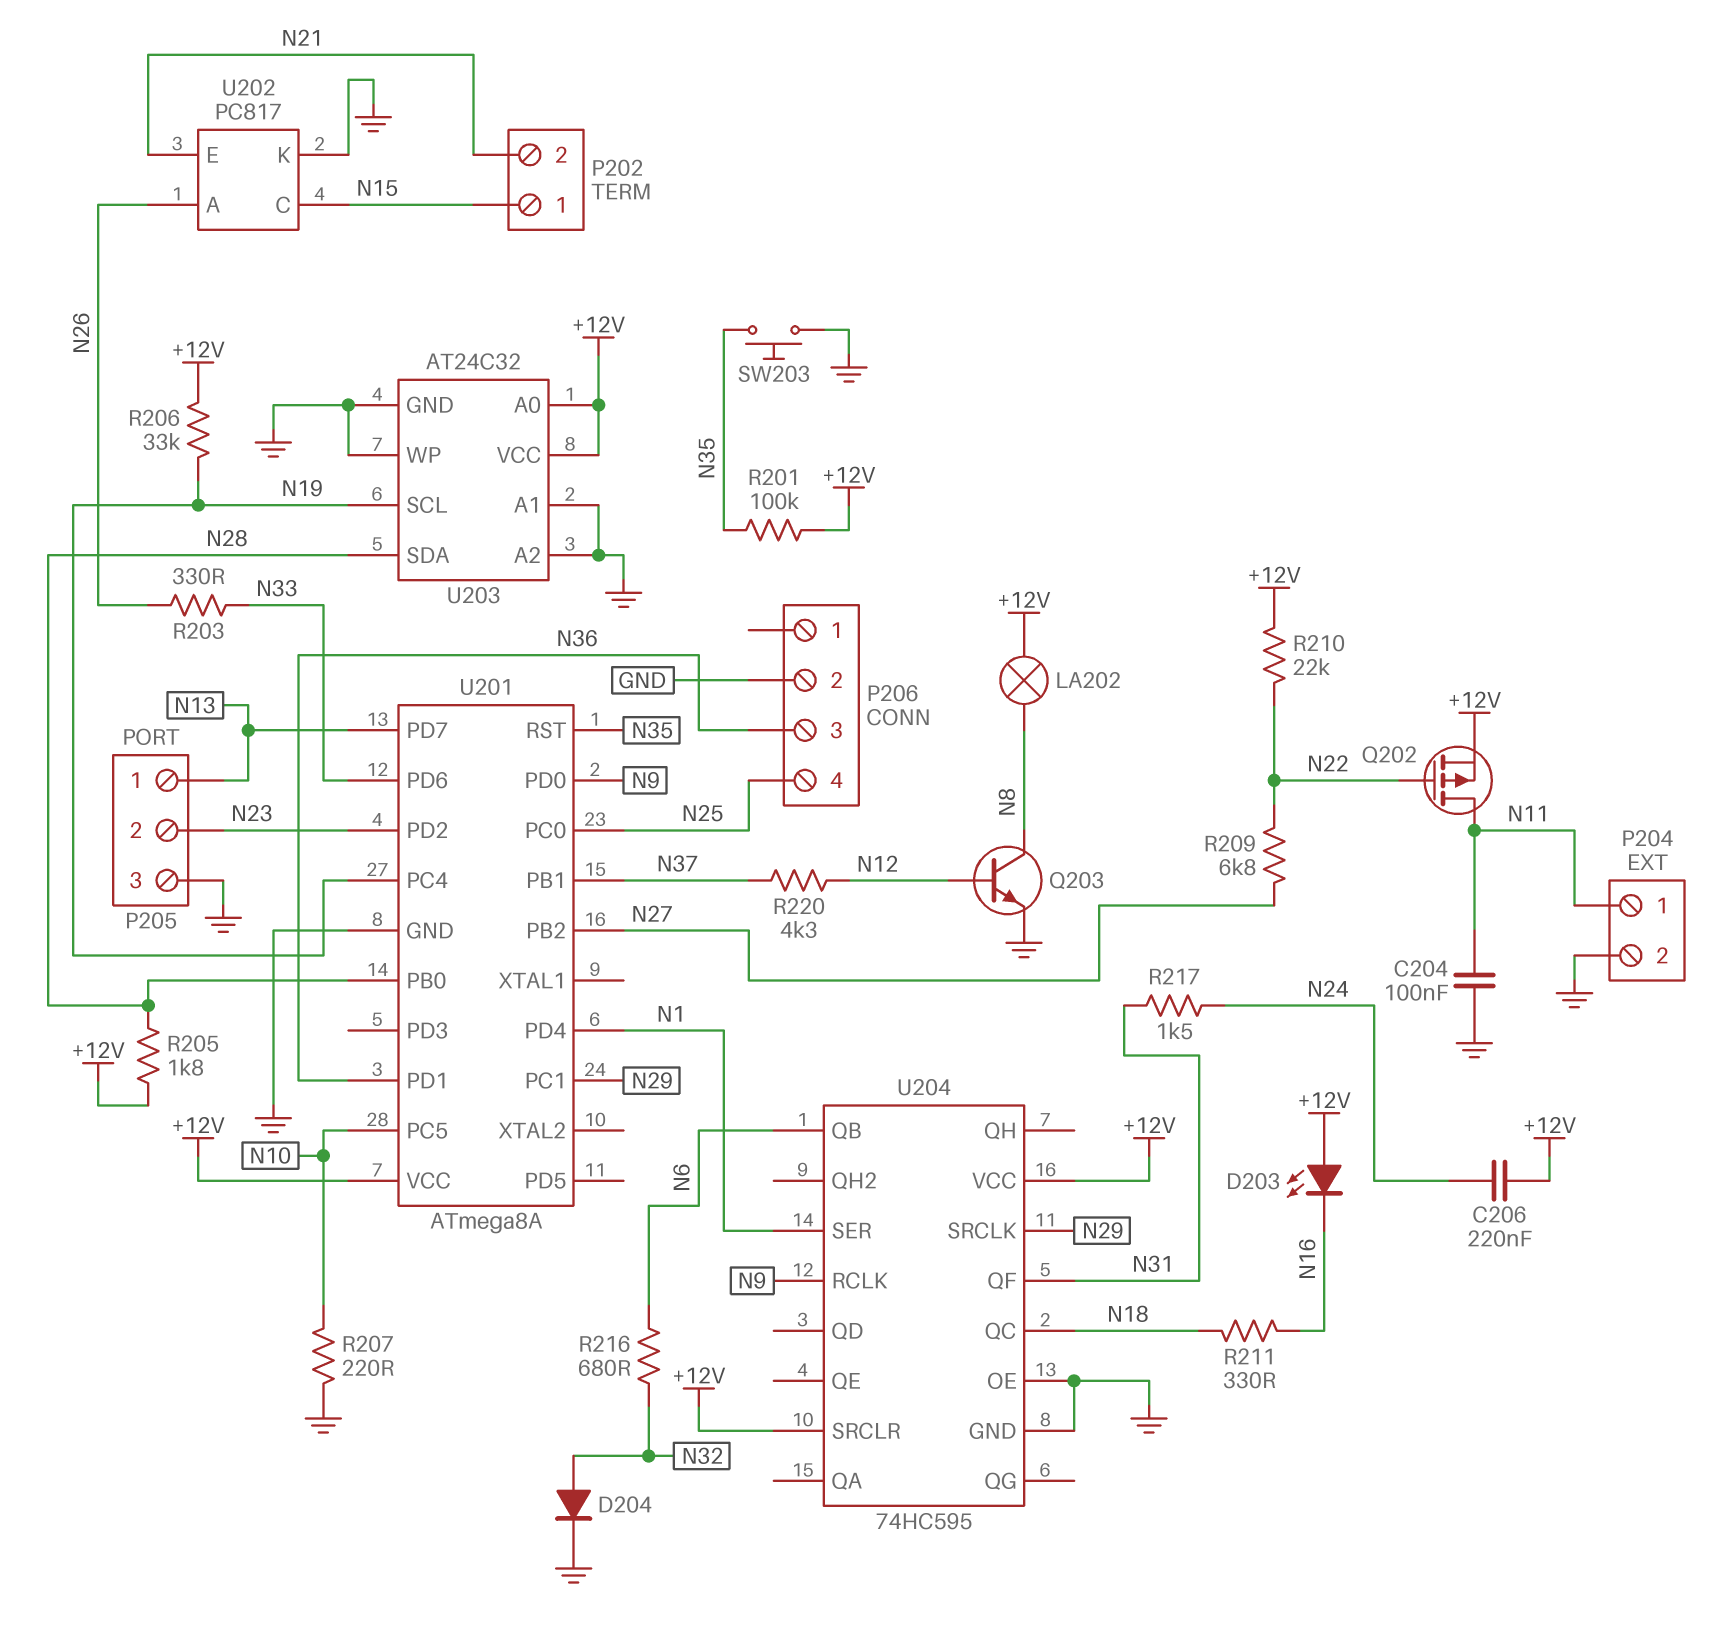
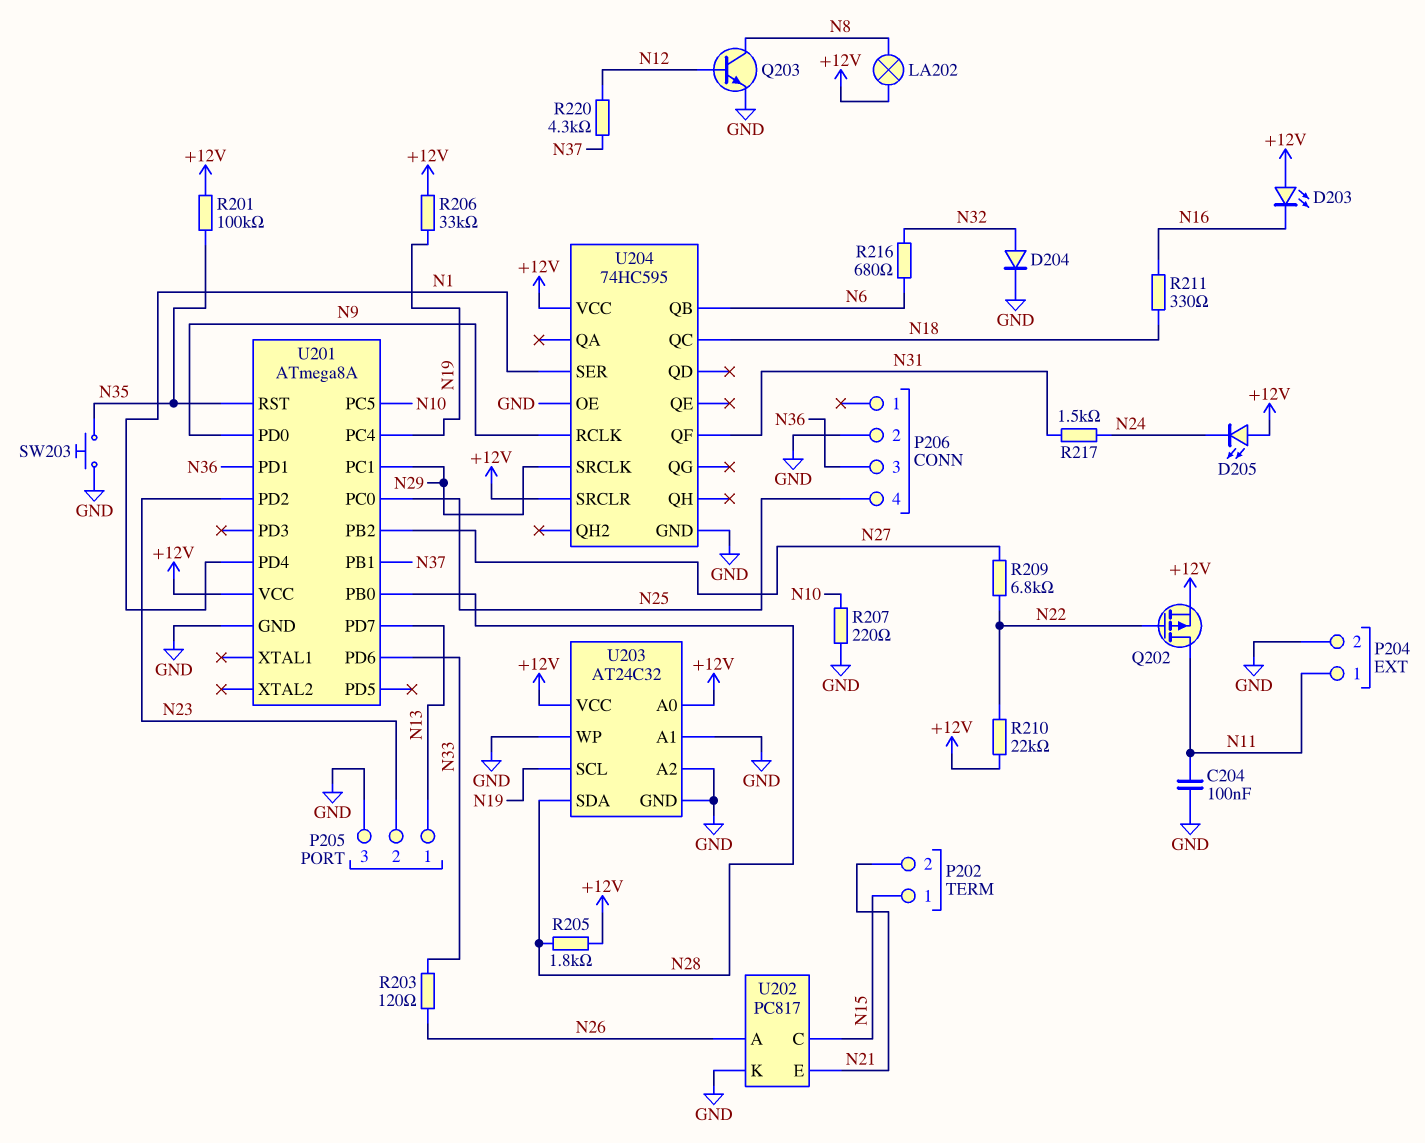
C206: 220nF (+12V, N24) -> none
D205: none -> LED (A +12V, K N24)
R203: 330 (N26, N33) -> 120 (N26, N33)

